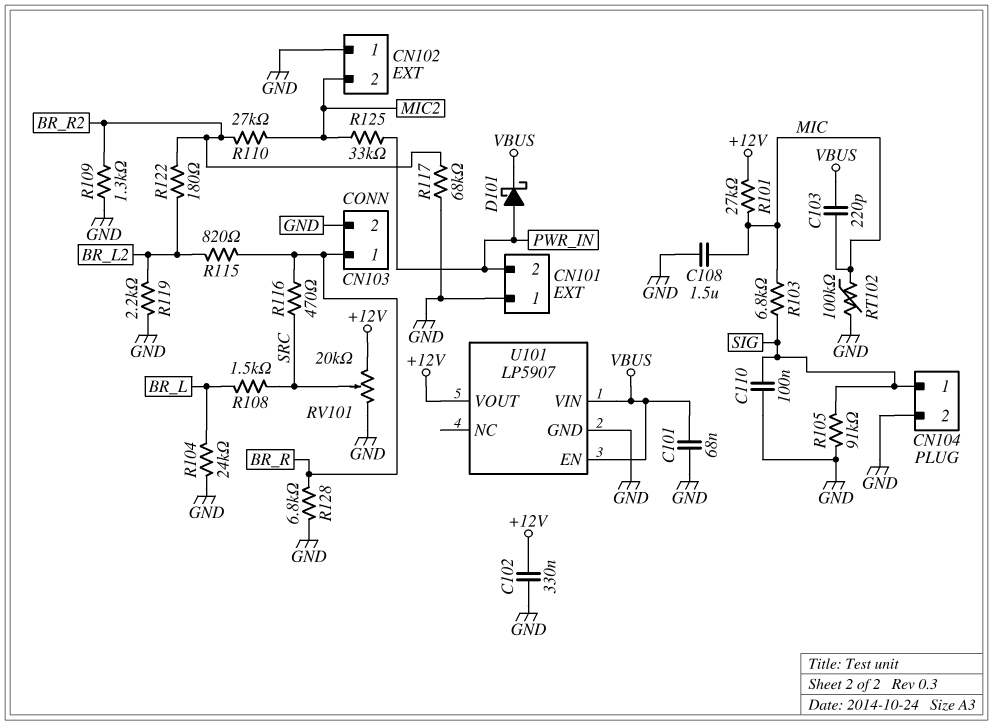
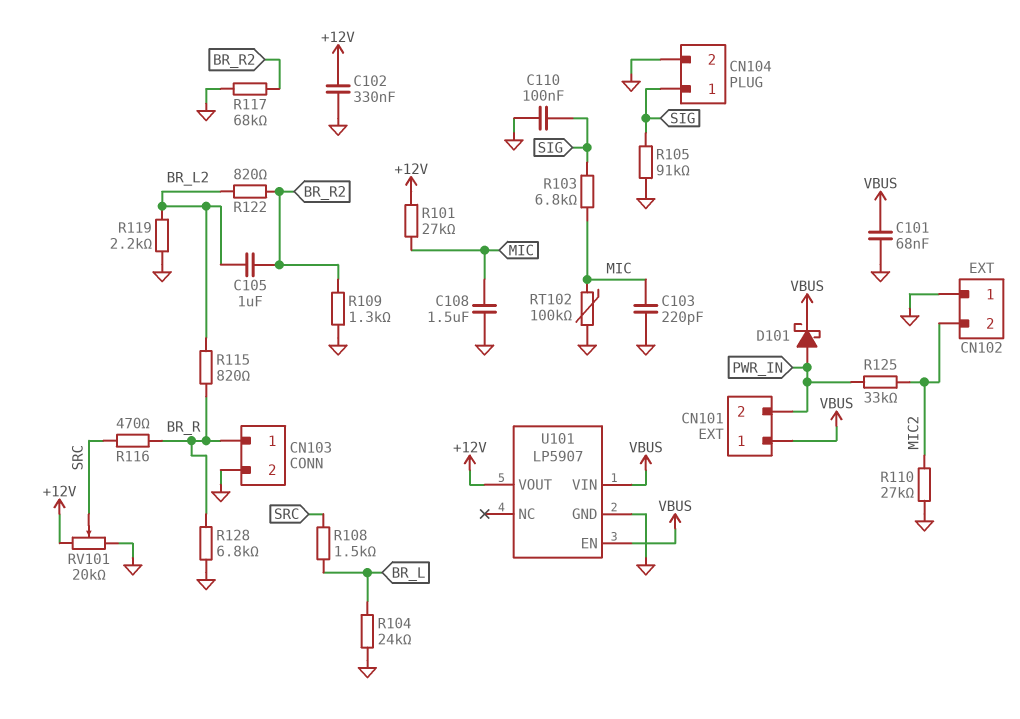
C103: 220pF (MIC, VBUS) -> 220pF (GND, MIC)
C105: none -> 1uF (BR_L2, BR_R2)
CN101 pin 1: GND -> VBUS
R110: 27k (BR_R2, MIC2) -> 27k (GND, MIC2)
R122: 180 (BR_L2, BR_R2) -> 820 (BR_L2, BR_R2)

